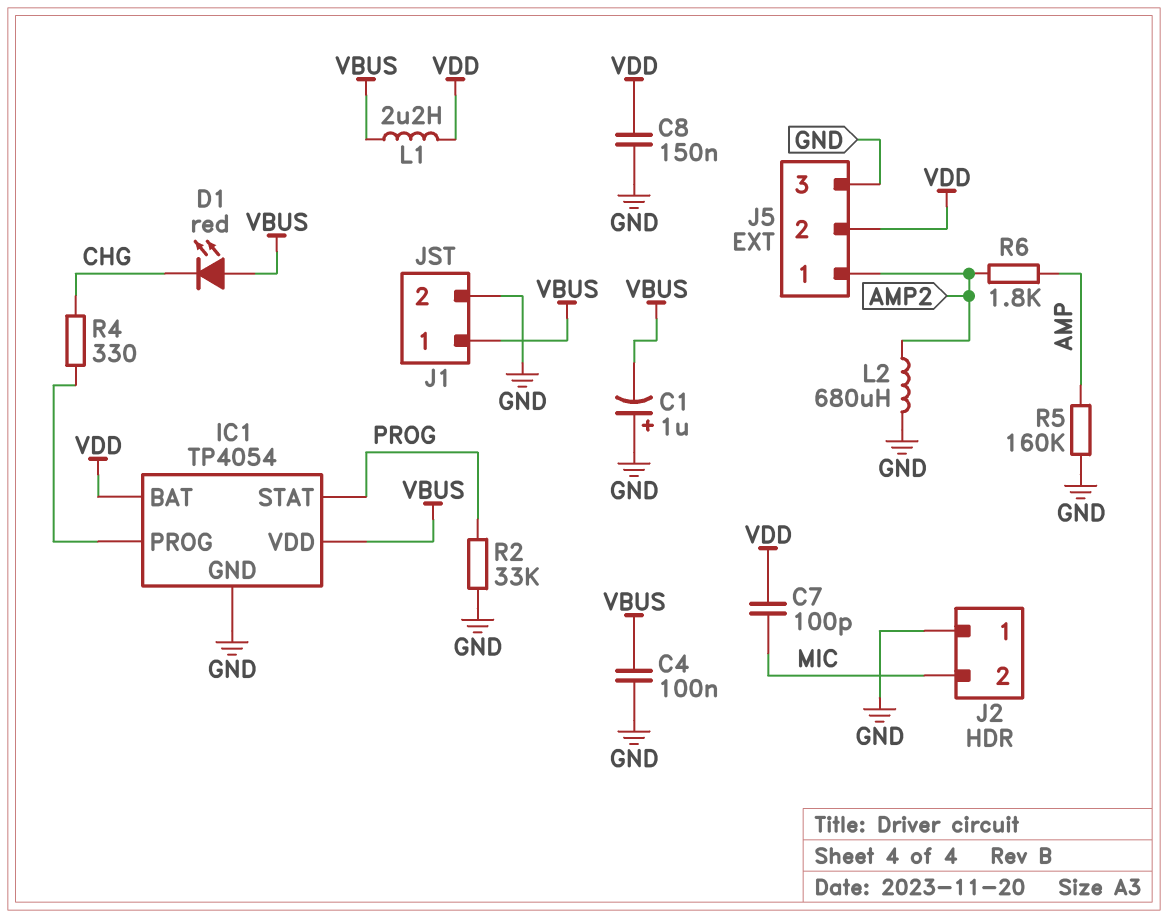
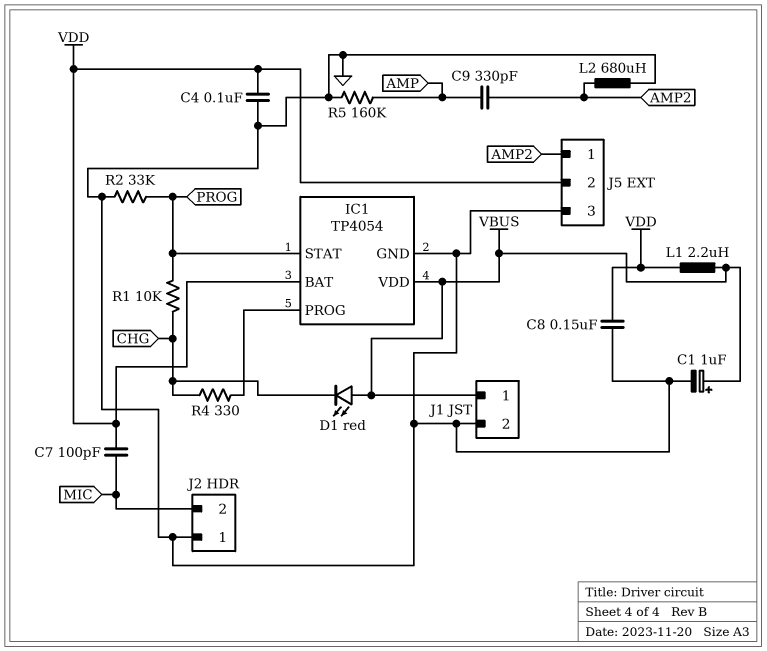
C1: 1uF (plus GND, minus VBUS) -> 1uF (plus VBUS, minus GND)
C4: 100nF (GND, VBUS) -> 100nF (GND, VDD)
C9: none -> 330pF (AMP, AMP2)
R1: none -> 10k (CHG, PROG)
R6: 1.8k (AMP, AMP2) -> none

